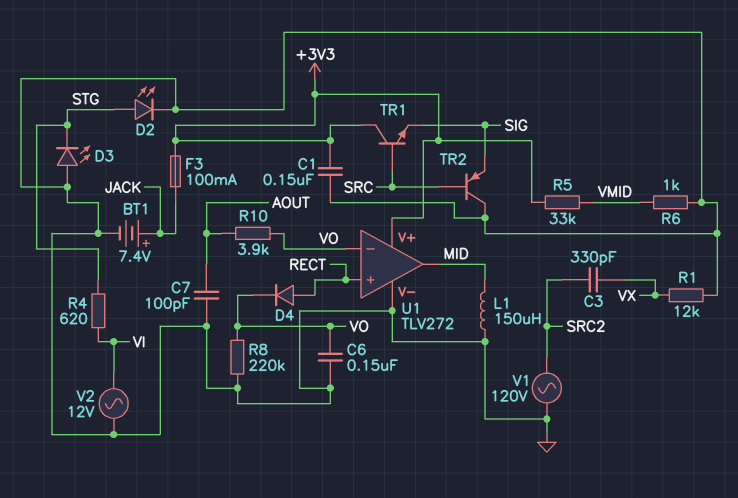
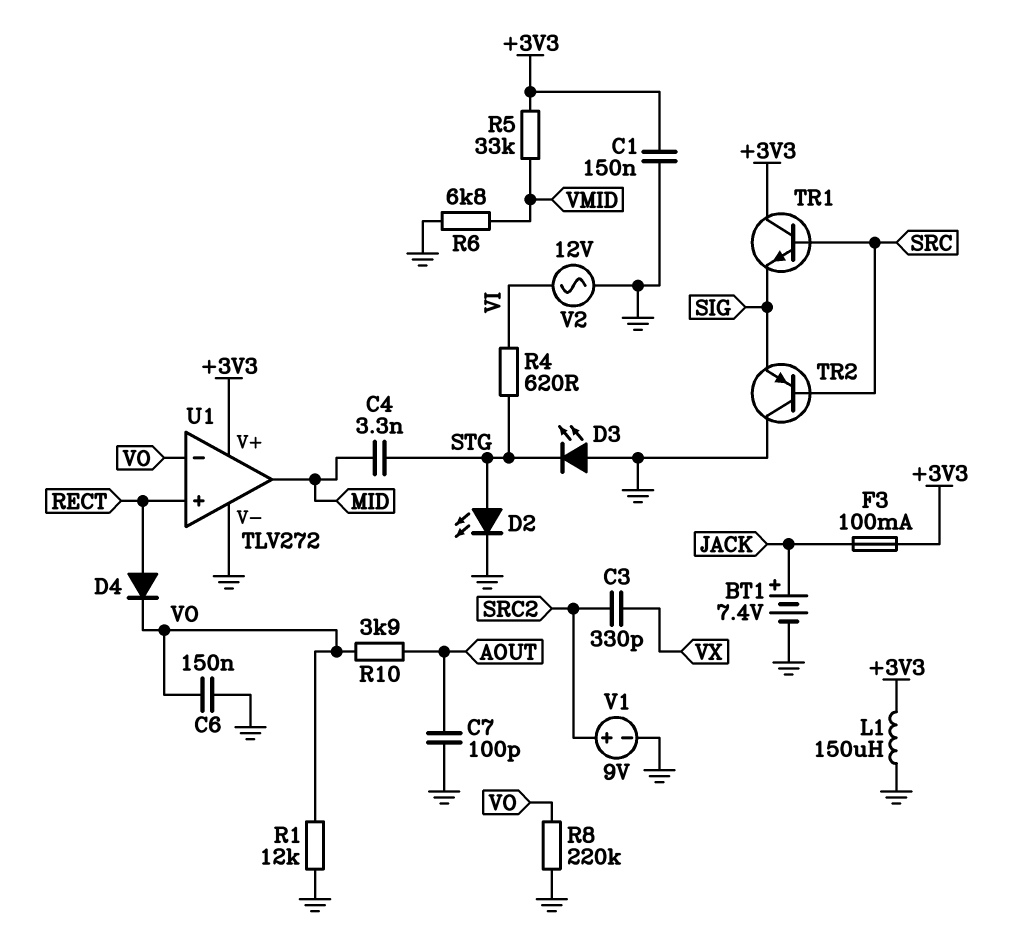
C4: none -> 3.3nF (MID, STG)
L1: 150uH (GND, MID) -> 150uH (+3V3, GND)
R1: 12k (GND, VX) -> 12k (GND, VO)
R6: 1k (GND, VMID) -> 6.8k (GND, VMID)
V1: AC 120V (GND, SRC2) -> 9V (plus SRC2, minus GND)

